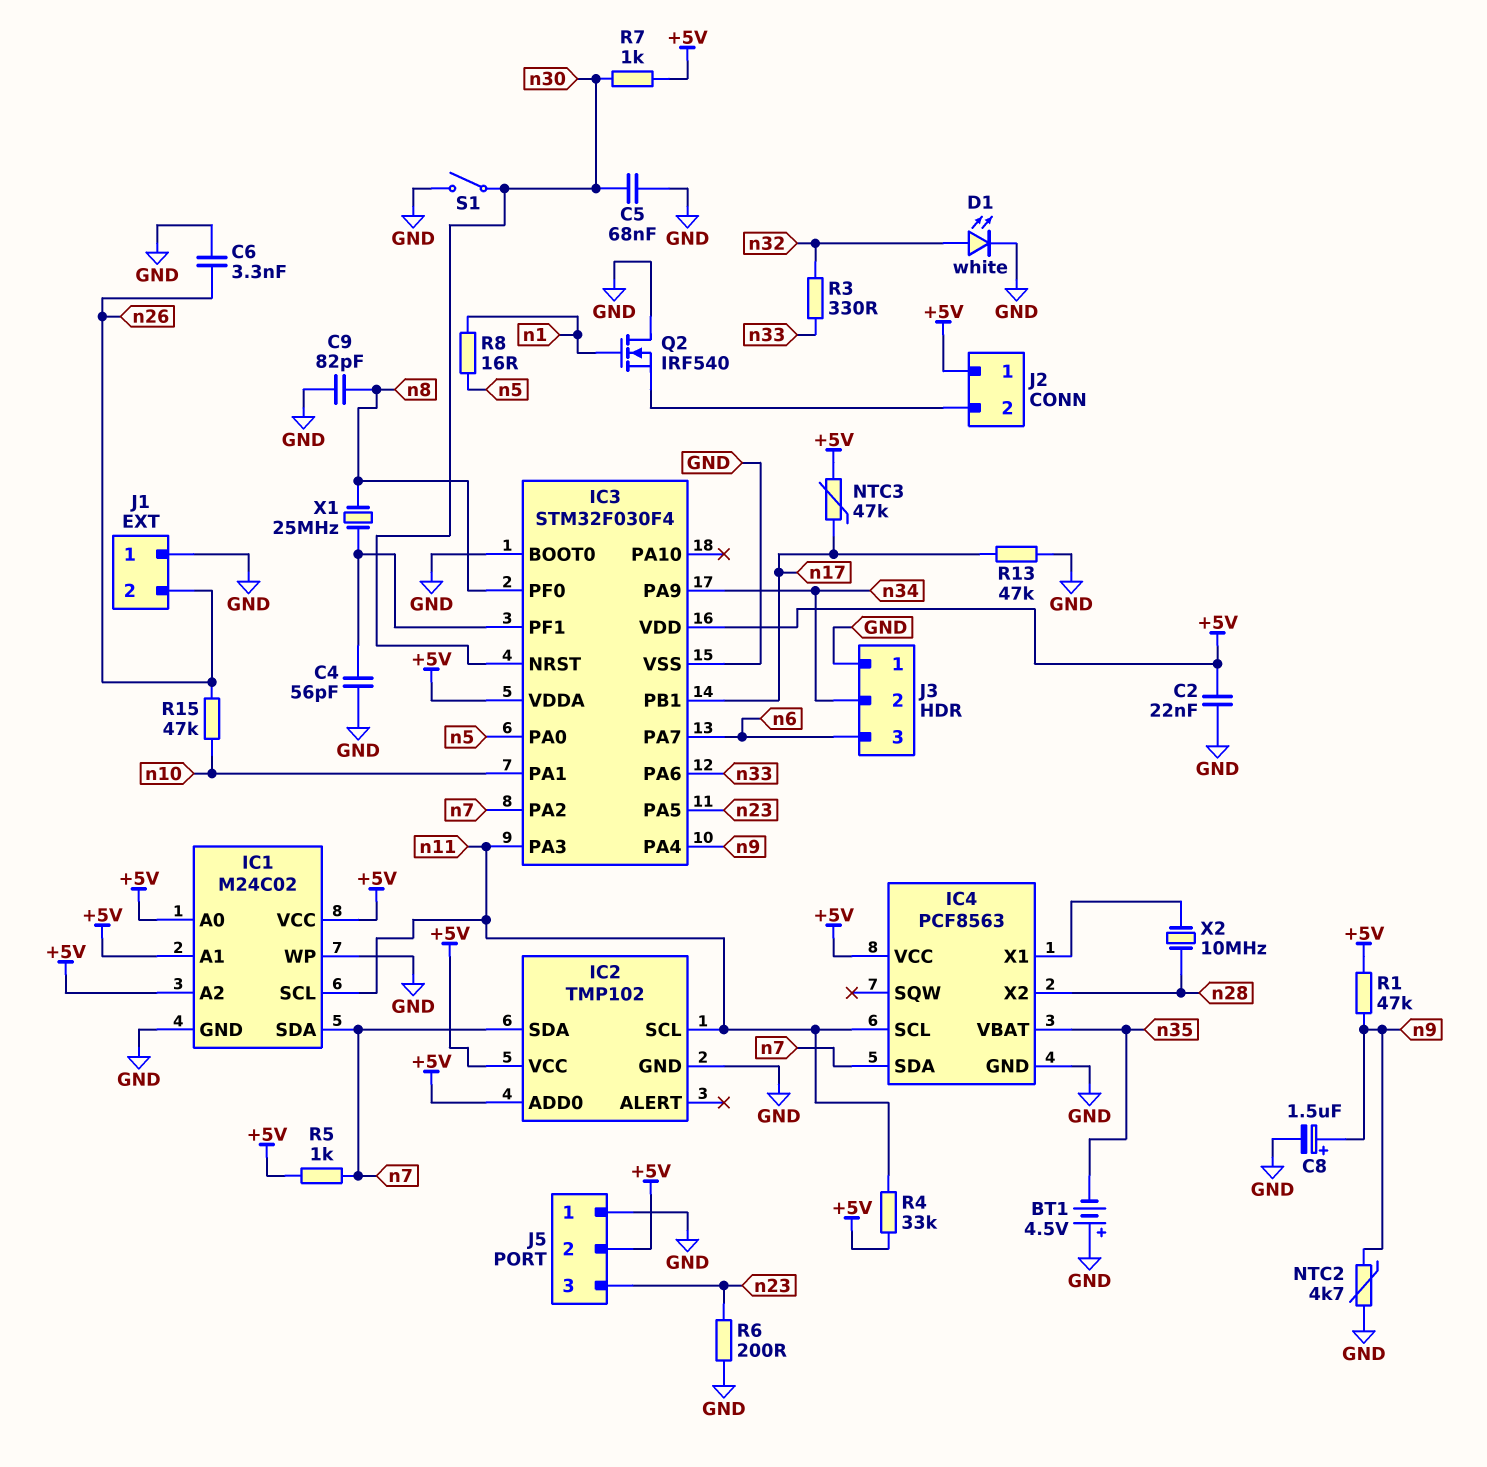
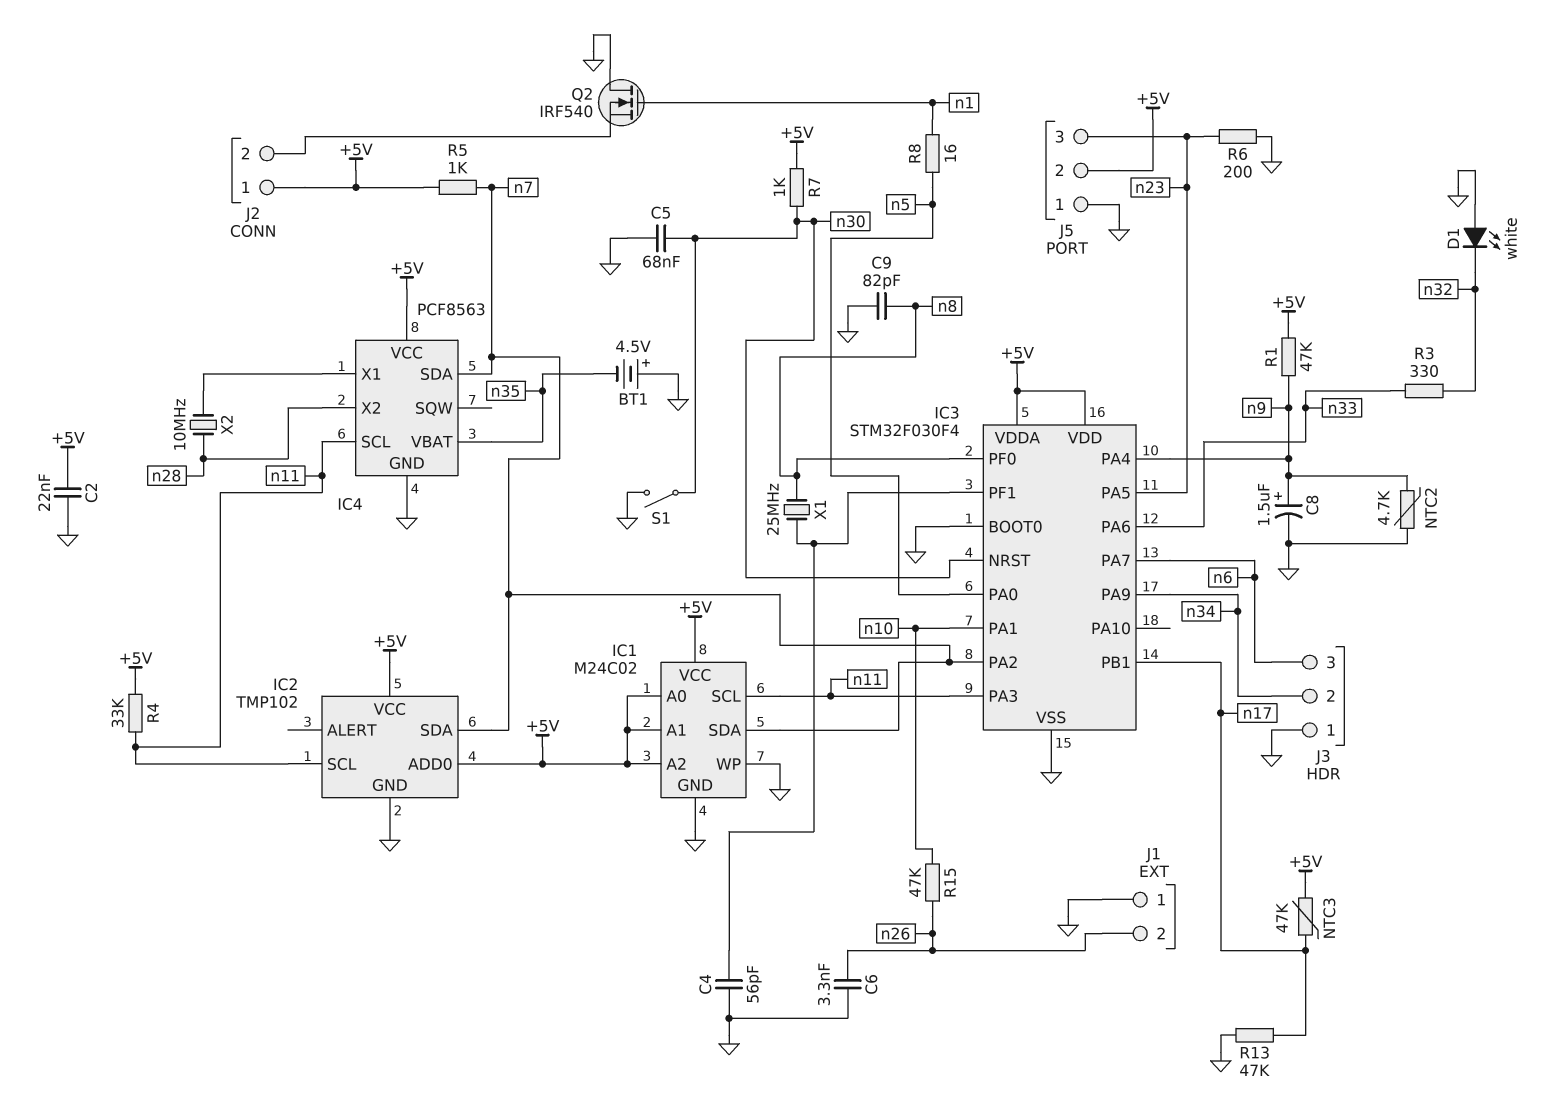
D1: LED white (A n32, K GND) -> LED white (A GND, K n32)

